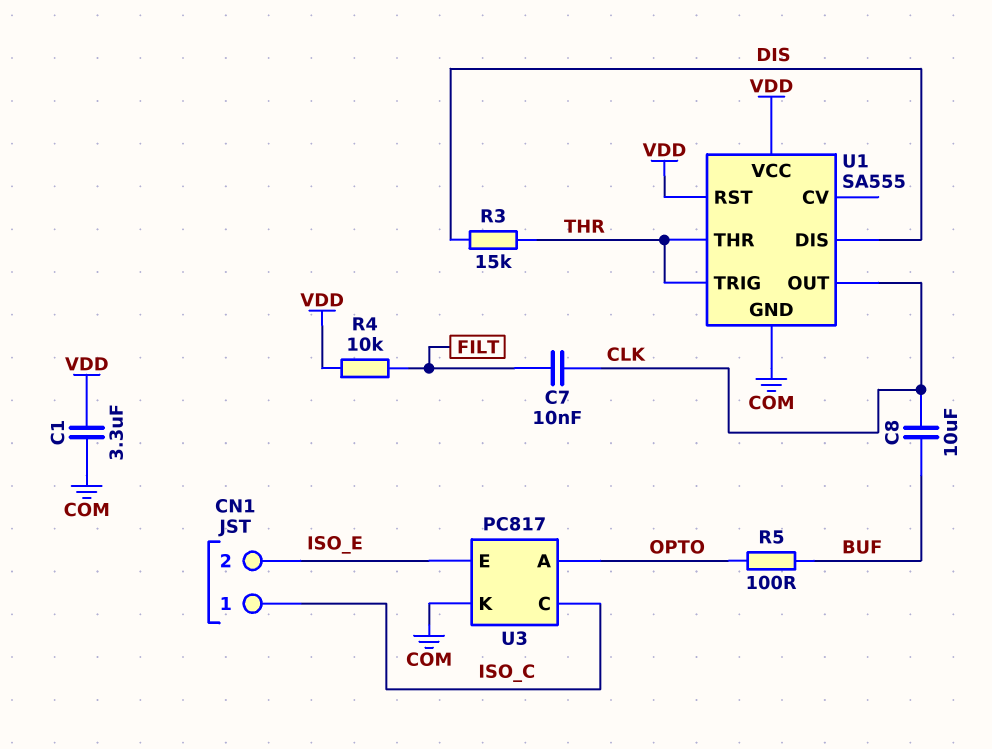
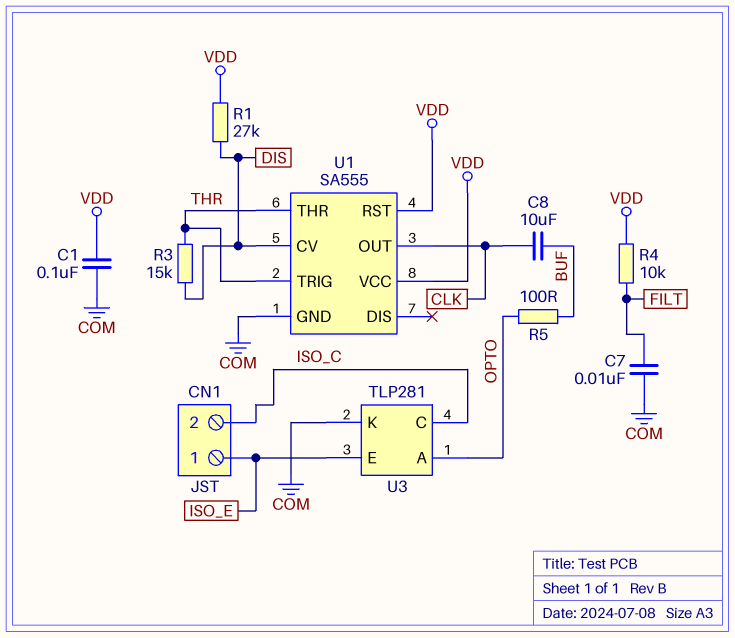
C1: 3.3uF (COM, VDD) -> 100nF (COM, VDD)
C7: 10nF (CLK, FILT) -> 10nF (COM, FILT)
CN1 pin 1: ISO_C -> ISO_E
CN1 pin 2: ISO_E -> ISO_C
R1: none -> 27k (DIS, VDD)
U1 pin CV: none -> DIS
U1 pin DIS: DIS -> none
U3: PC817 -> TLP281

